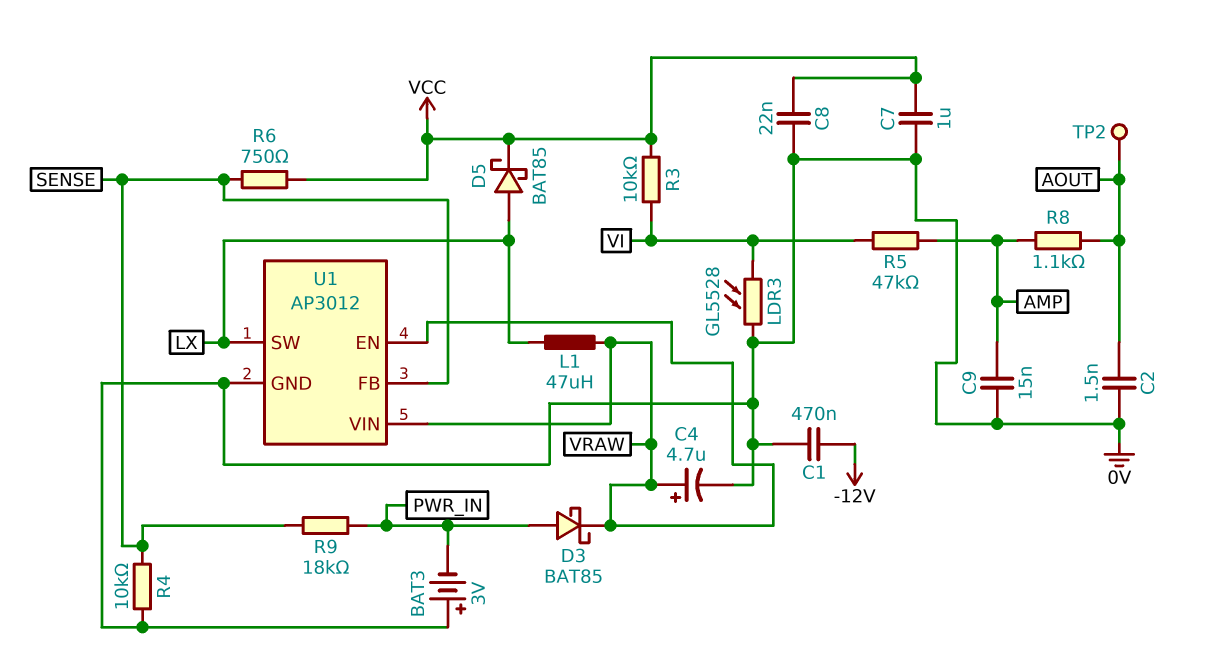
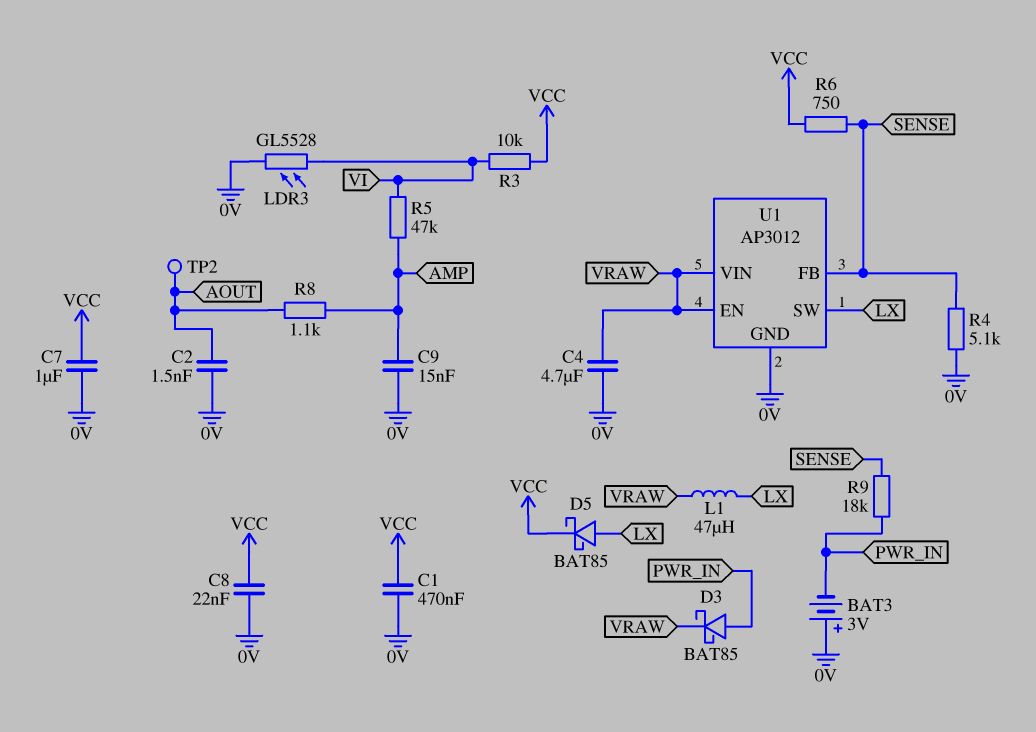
C1: 470nF (-12V, 0V) -> 470nF (0V, VCC)
C4: 4.7uF (plus VRAW, minus 0V) -> 4.7uF (0V, VRAW)
R4: 10k (0V, SENSE) -> 5.1k (0V, SENSE)

